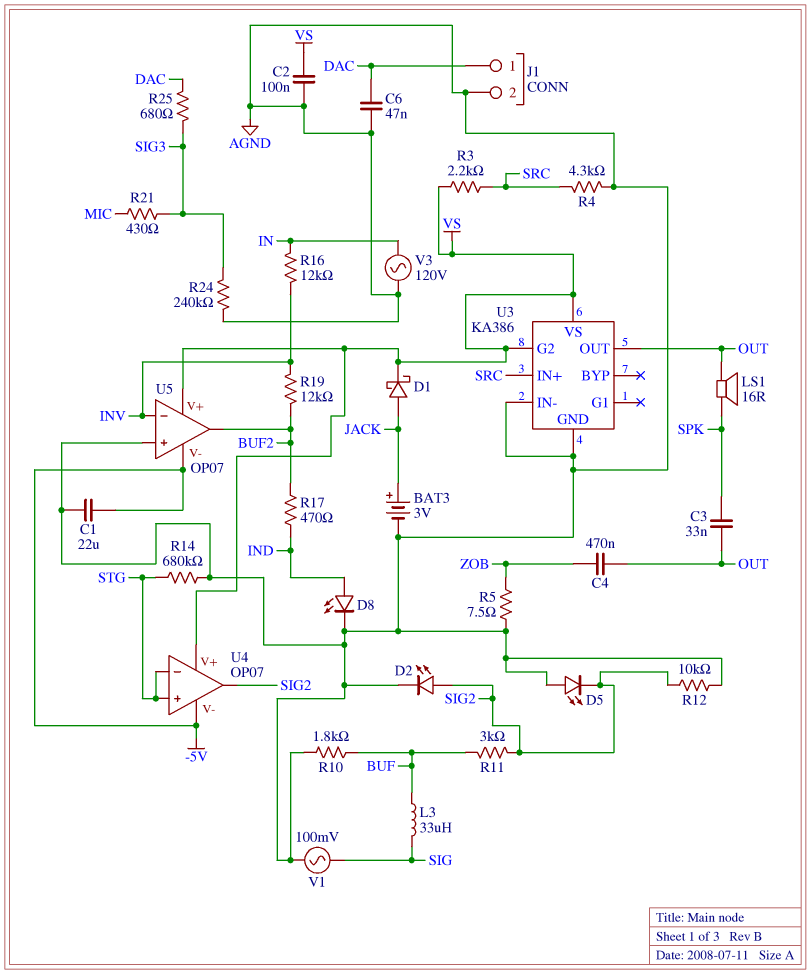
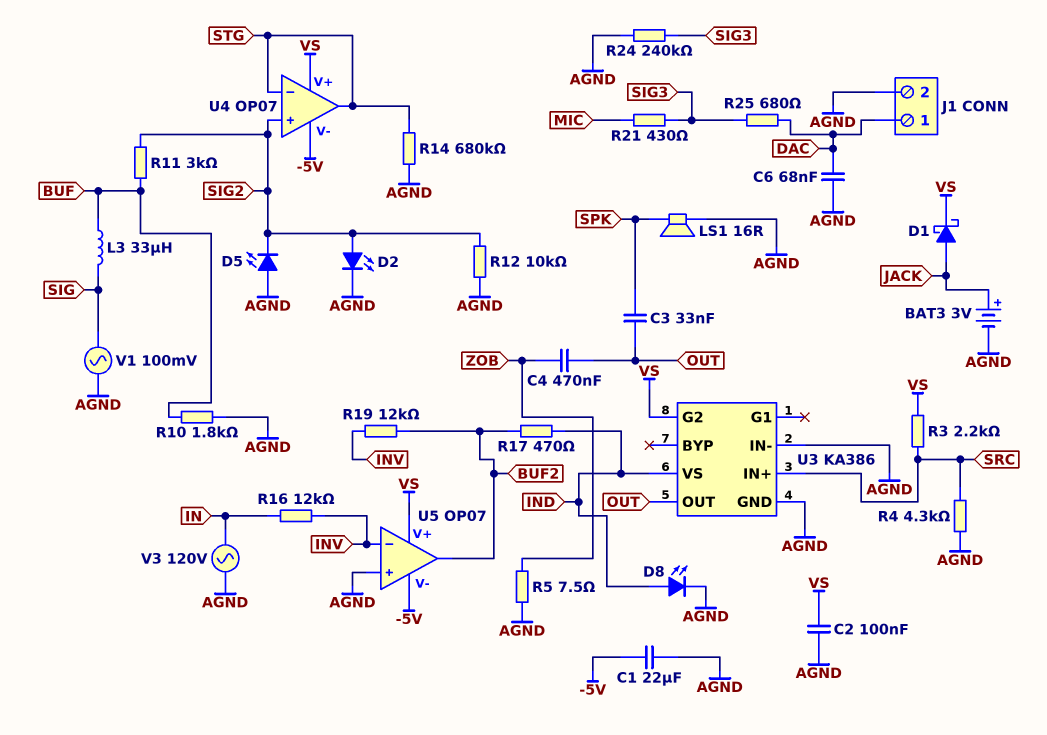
C6: 47nF (AGND, DAC) -> 68nF (AGND, DAC)
LS1: speaker 16R (OUT, SPK) -> speaker 16R (AGND, SPK)
U3 pin VS: VS -> IND
U4 pin in+: STG -> SIG2
U4 pin out: SIG2 -> STG

